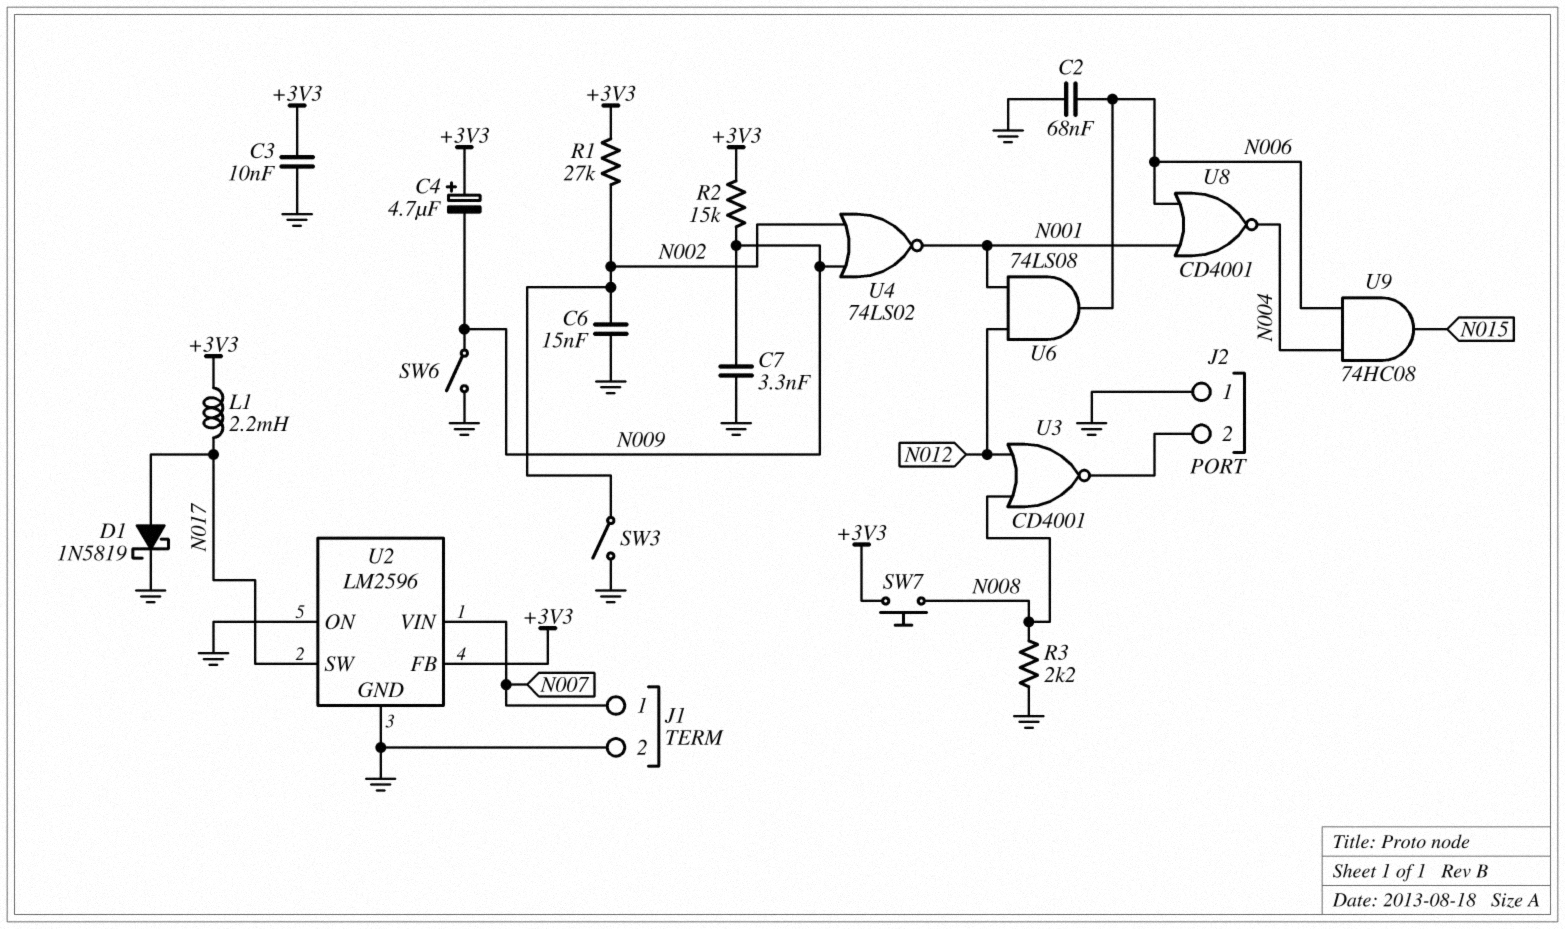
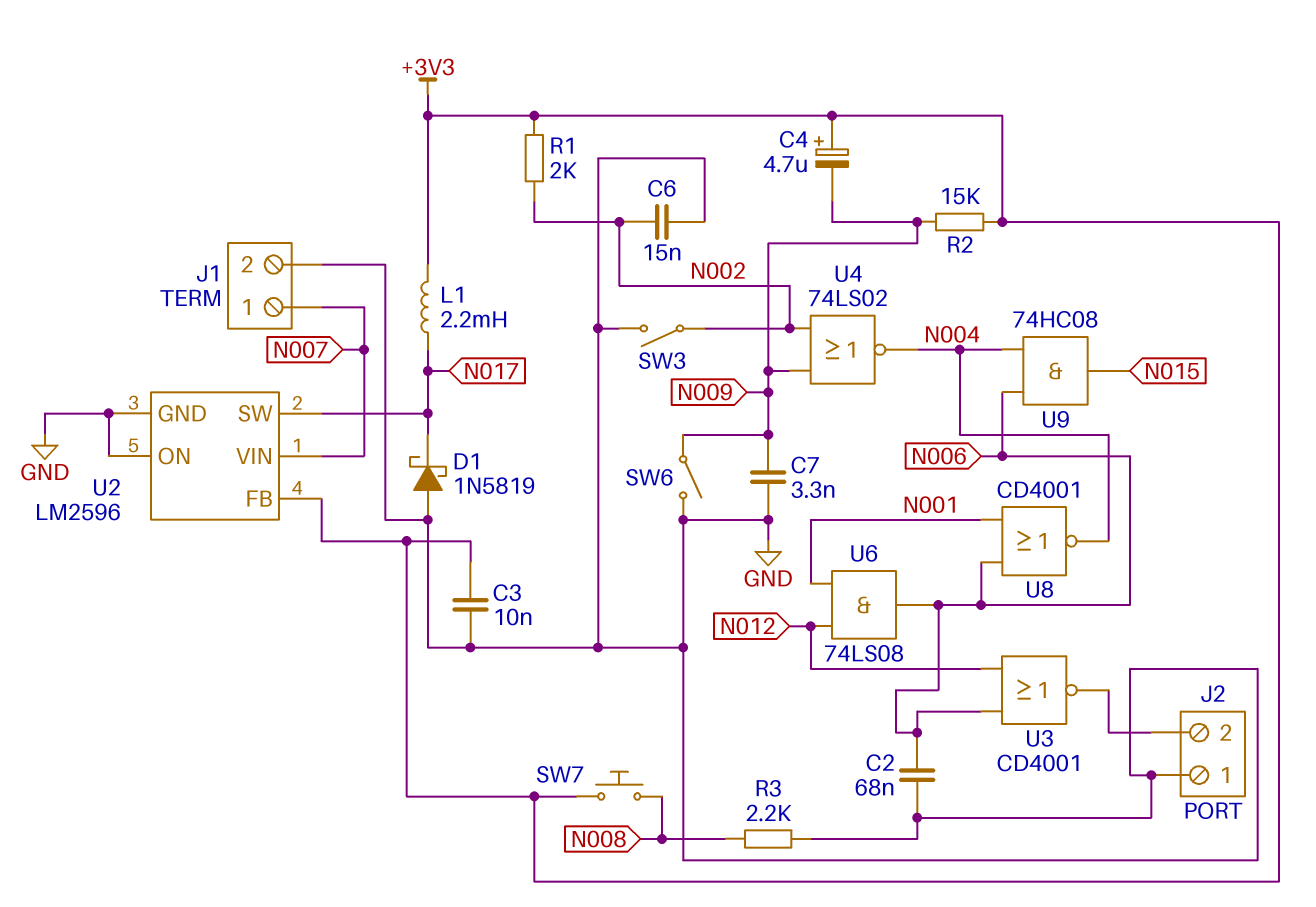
D1: schottky 1N5819 (A N017, K GND) -> schottky 1N5819 (A GND, K N017)
R1: 27k (+3V3, N002) -> 2k (+3V3, N002)
U3: NOR CD4001 (in N008, in N012, out J2/2) -> NOR CD4001 (in N006, in N012, out J2/2)
U4: NOR 74LS02 (in N002, in N009, out N001) -> NOR 74LS02 (in N002, in N009, out N004)

